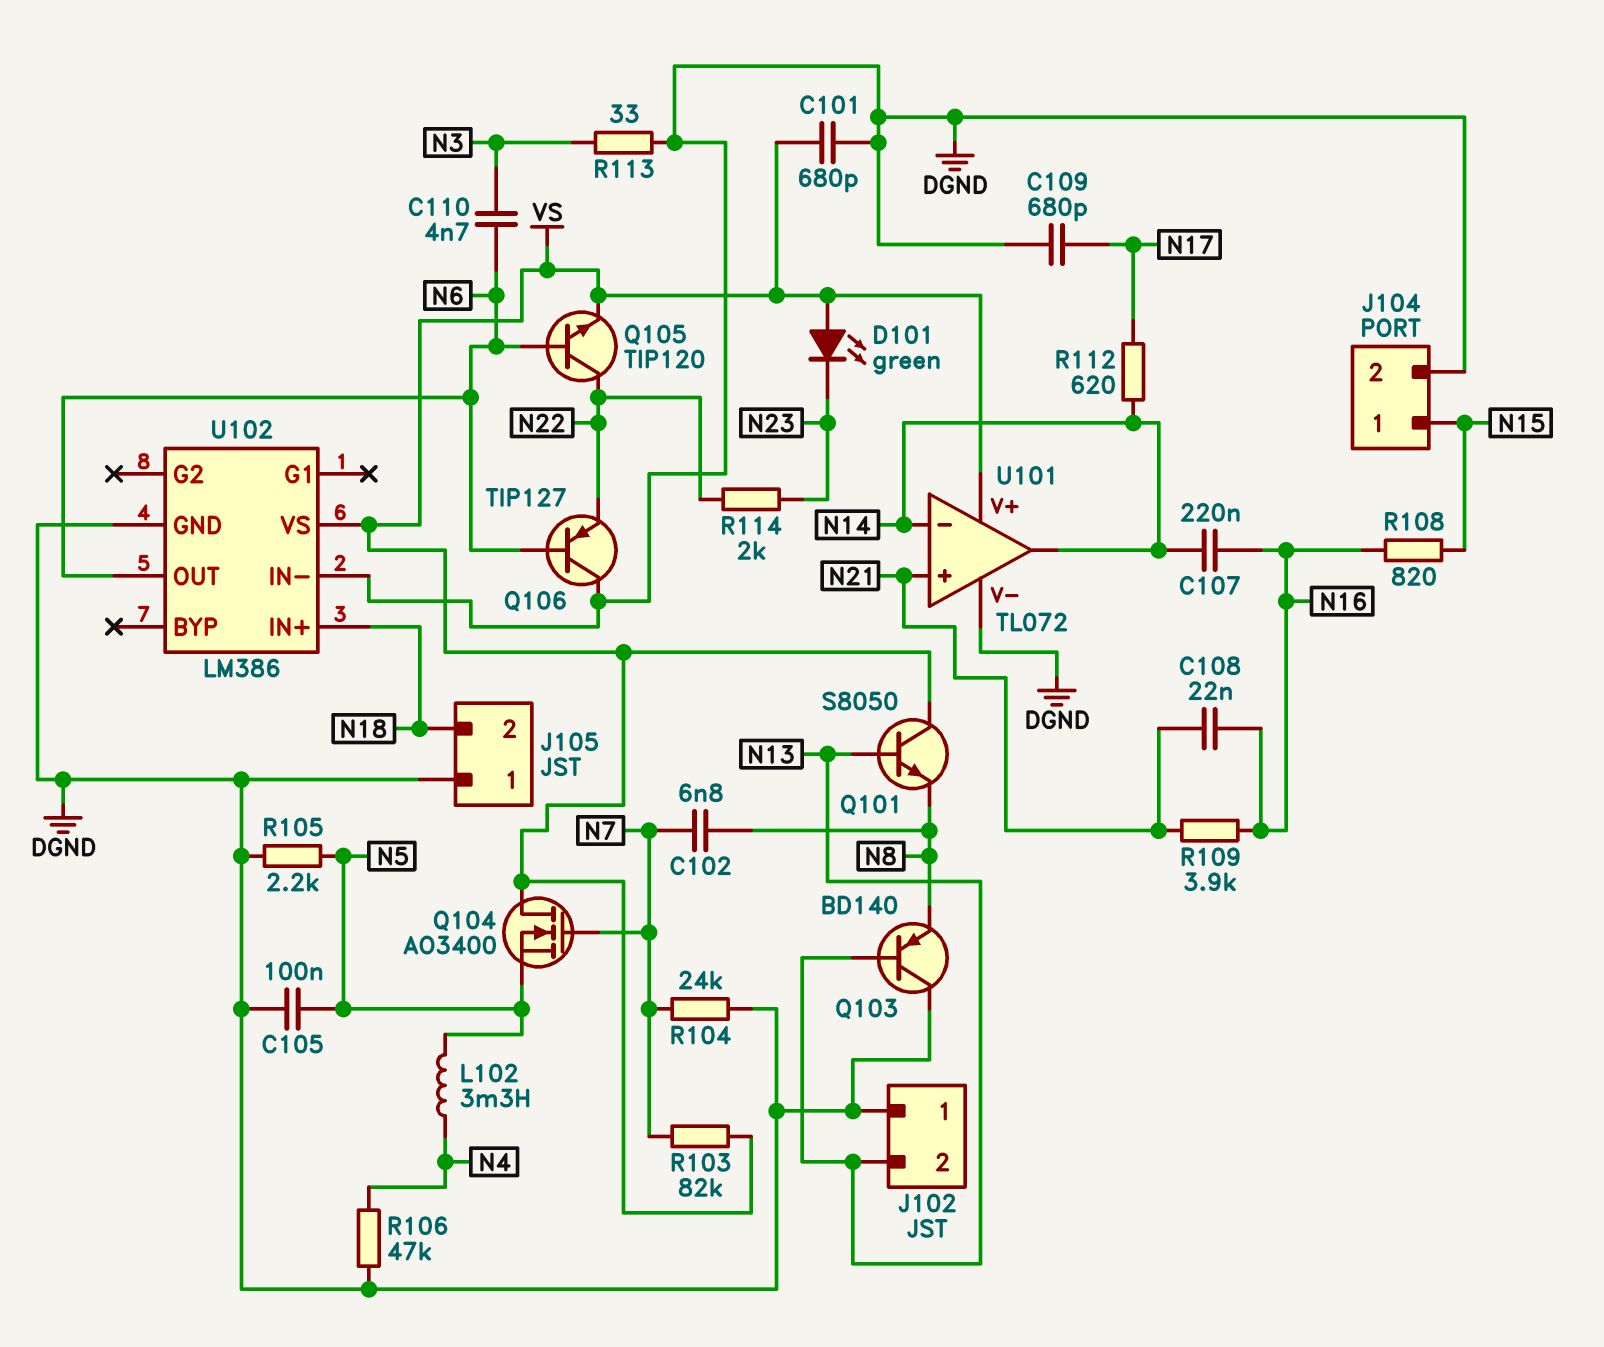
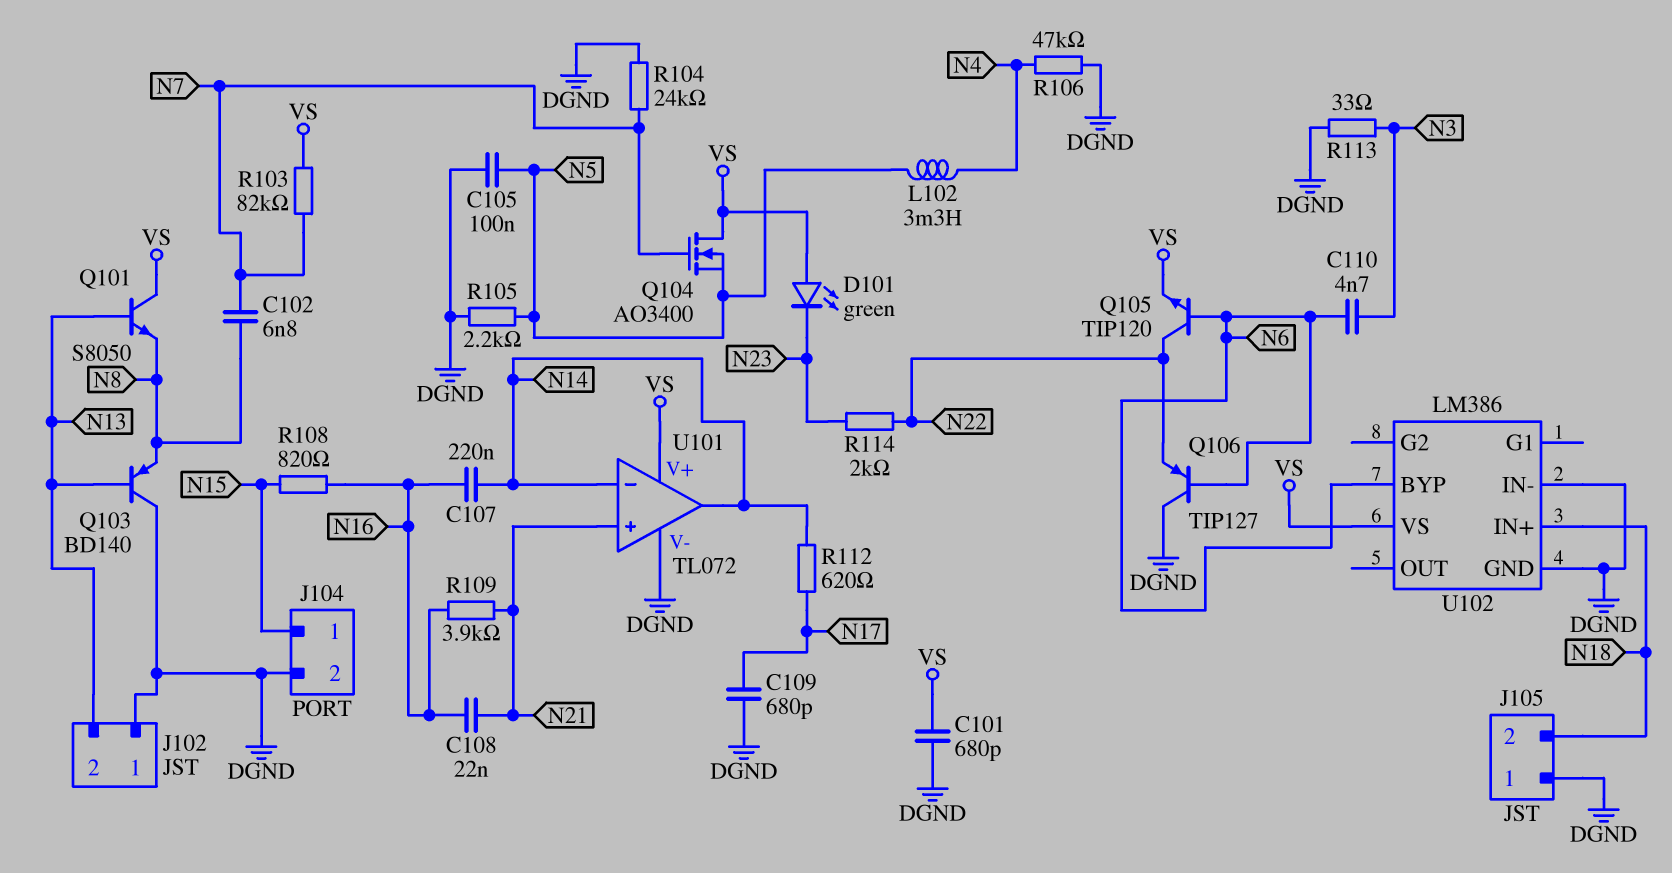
U102 pin BYP: none -> N6
U102 pin OUT: N6 -> none

